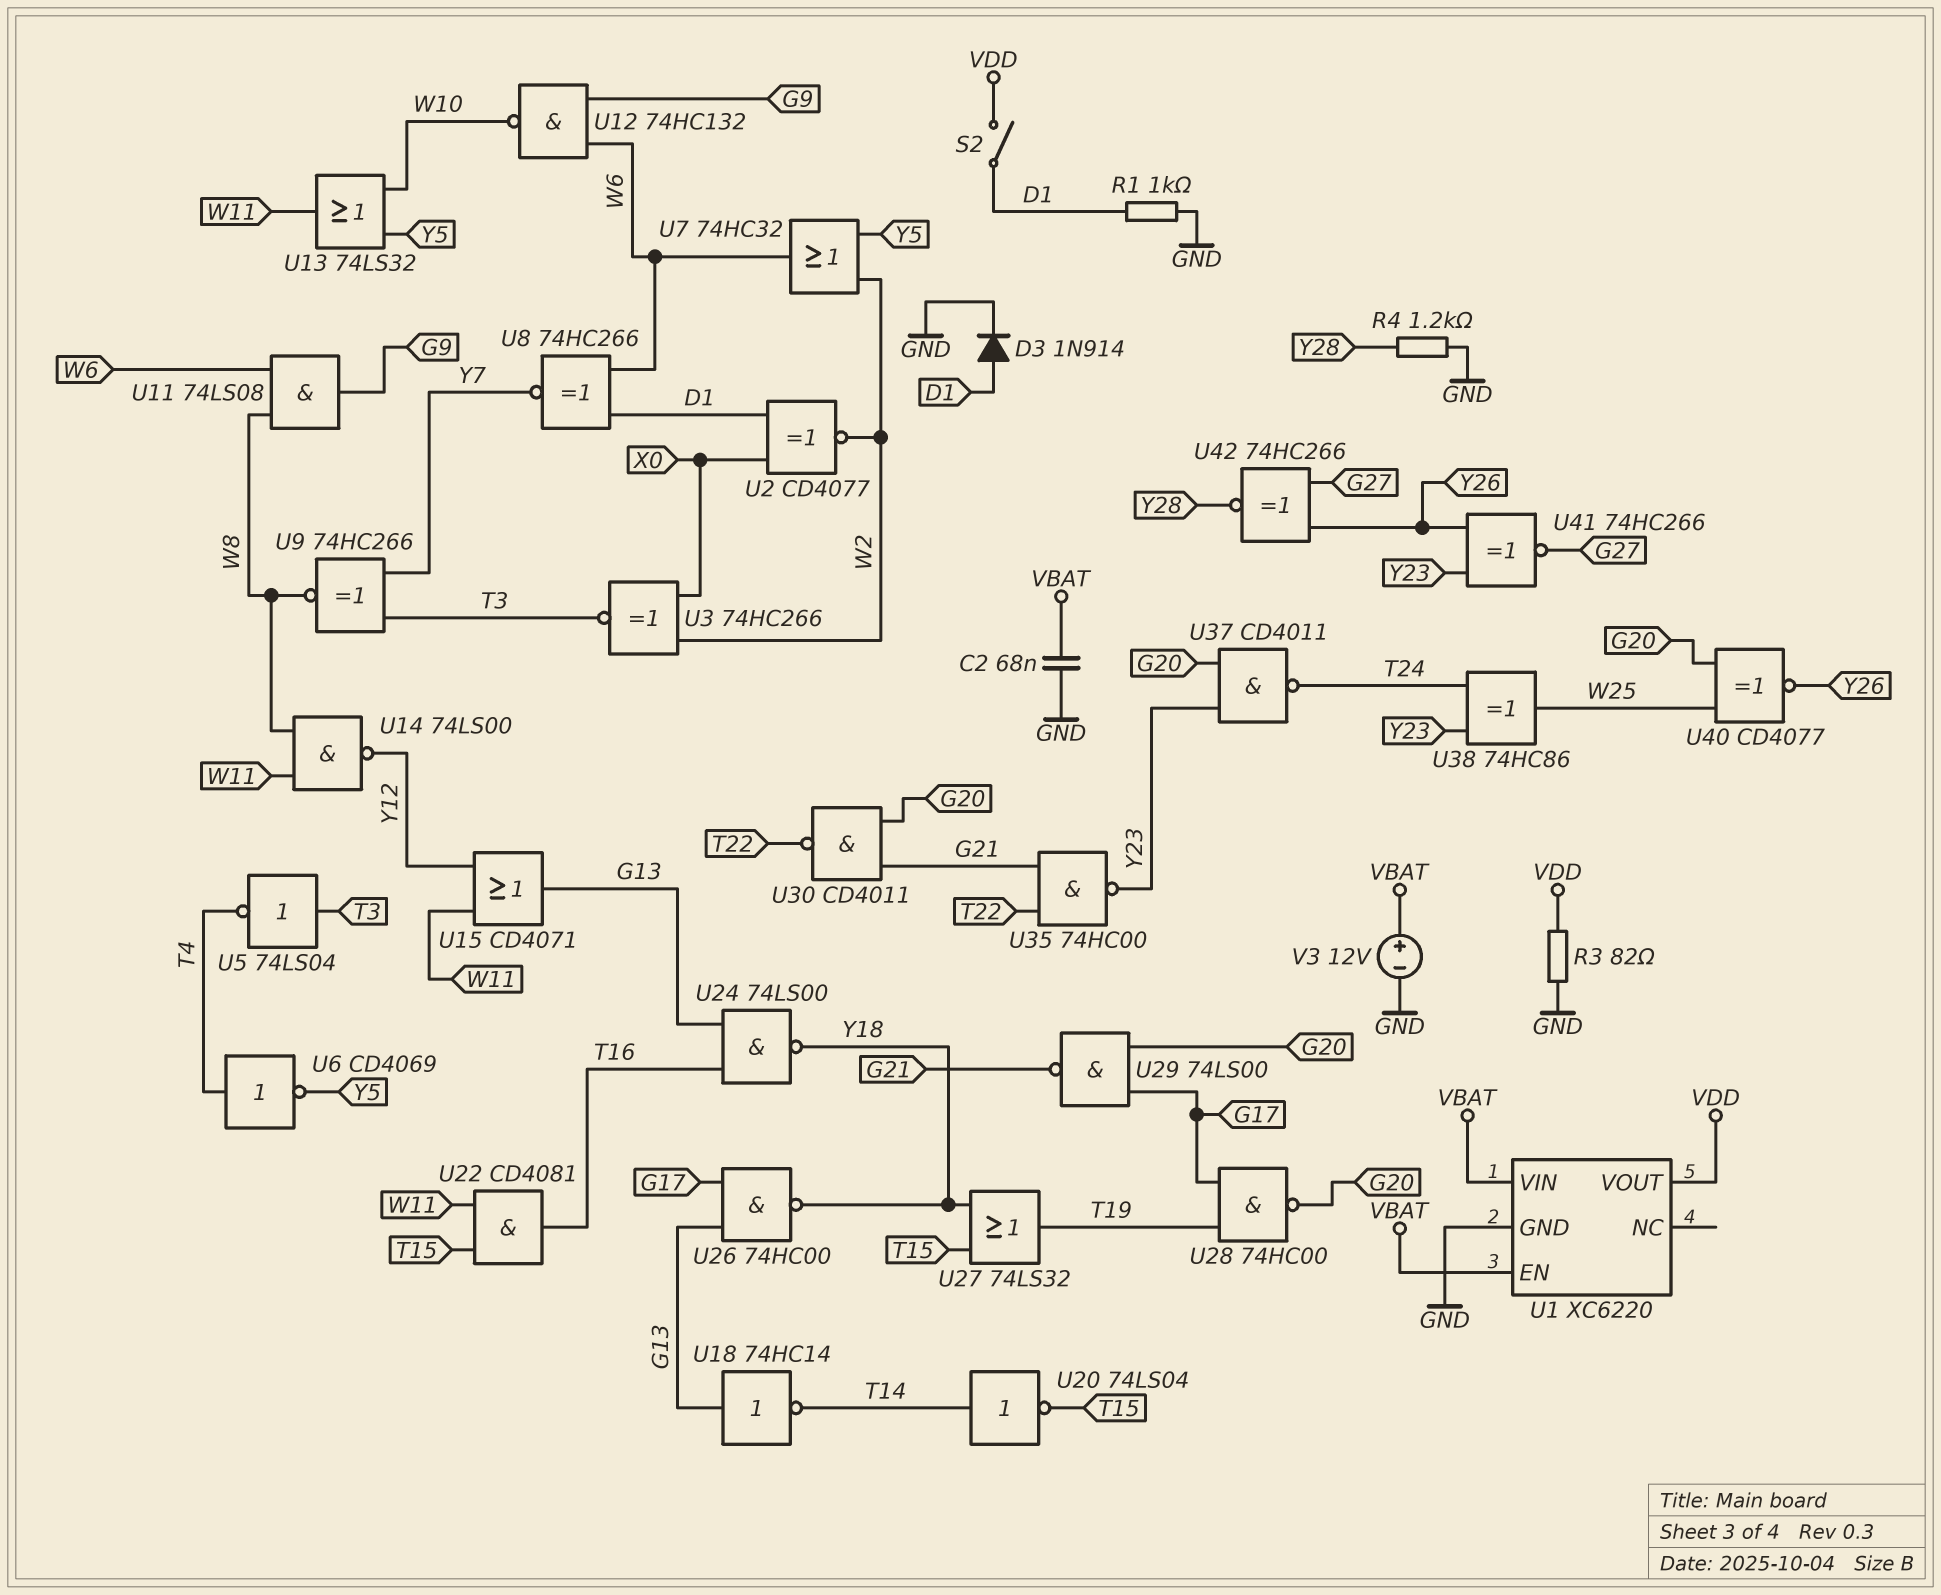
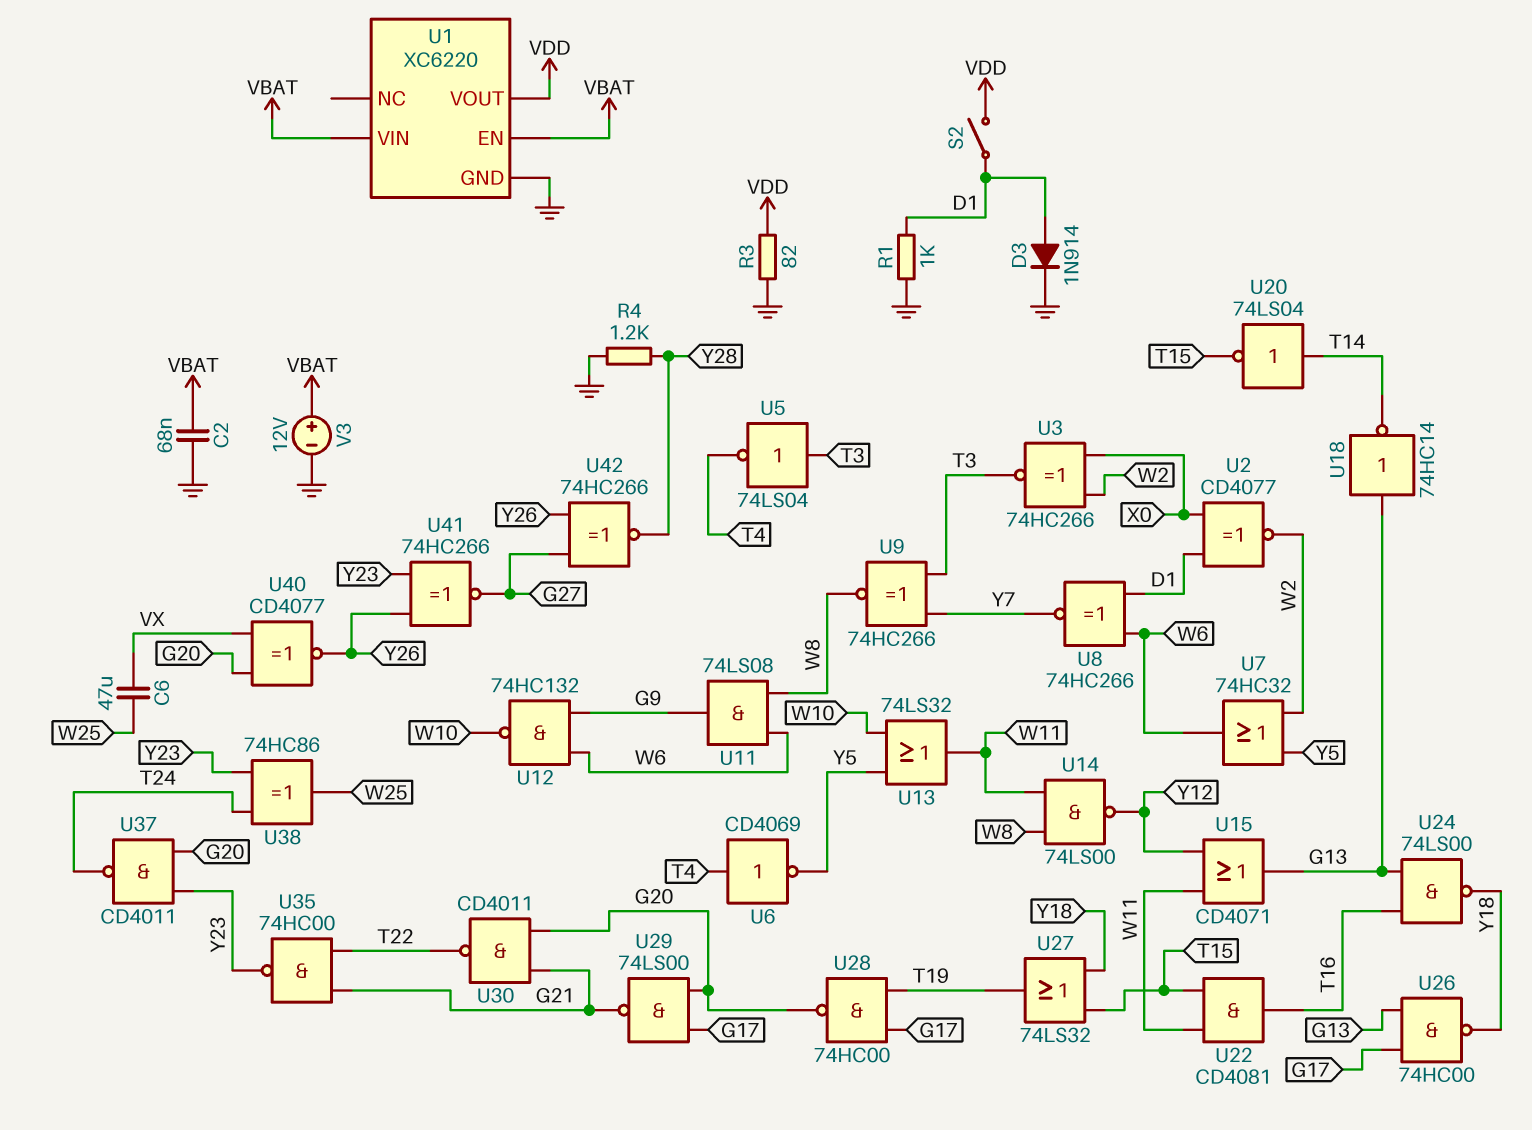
C6: none -> 47uF (VX, W25)
U40: XNOR CD4077 (in G20, in W25, out Y26) -> XNOR CD4077 (in G20, in VX, out Y26)

